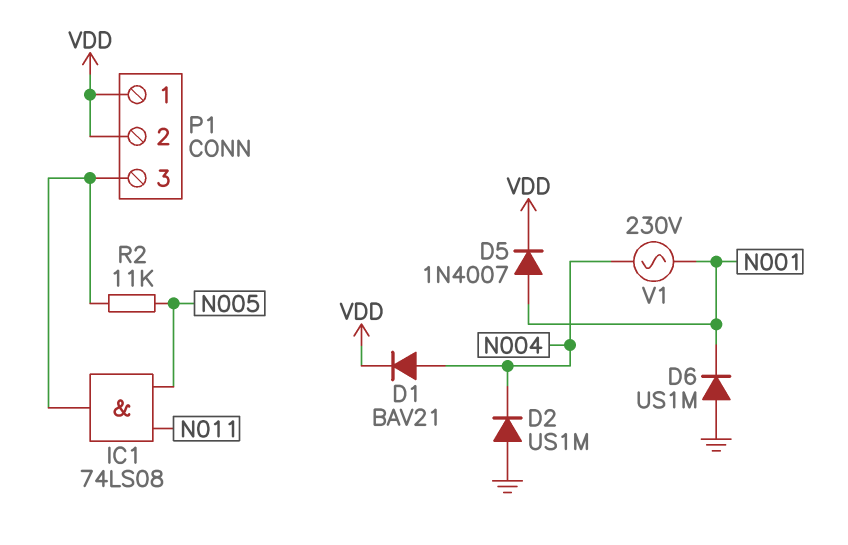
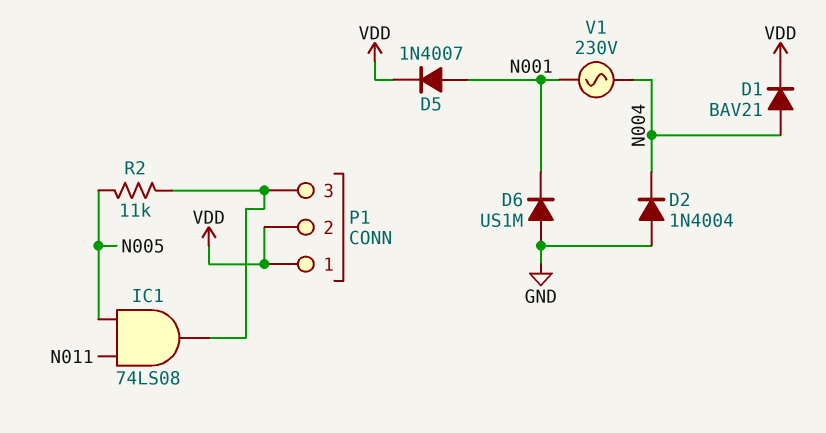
D2: diode US1M (A GND, K N004) -> diode 1N4004 (A GND, K N004)

